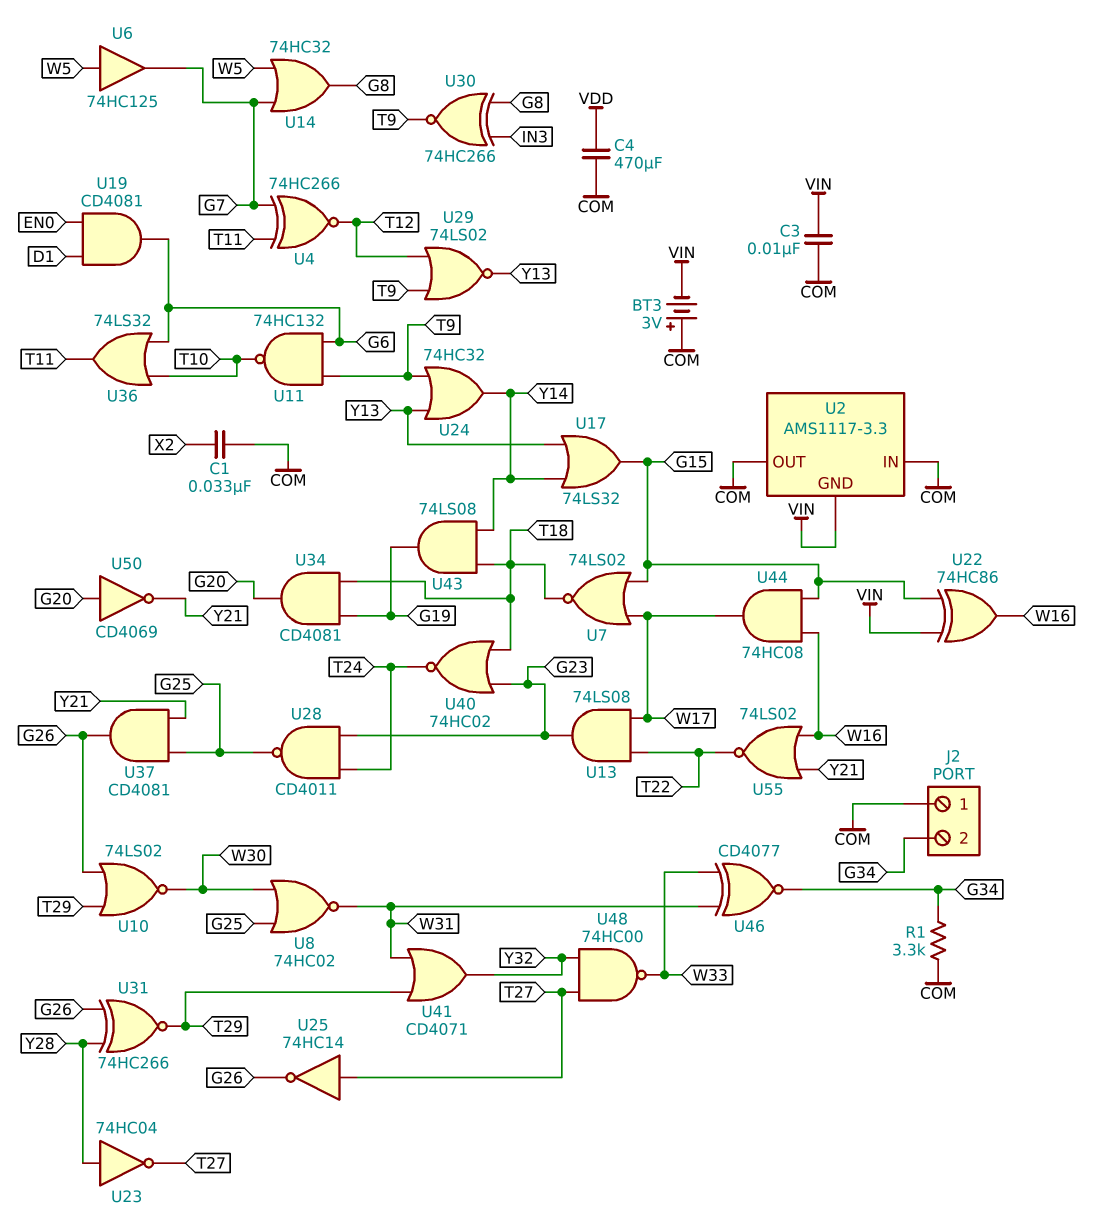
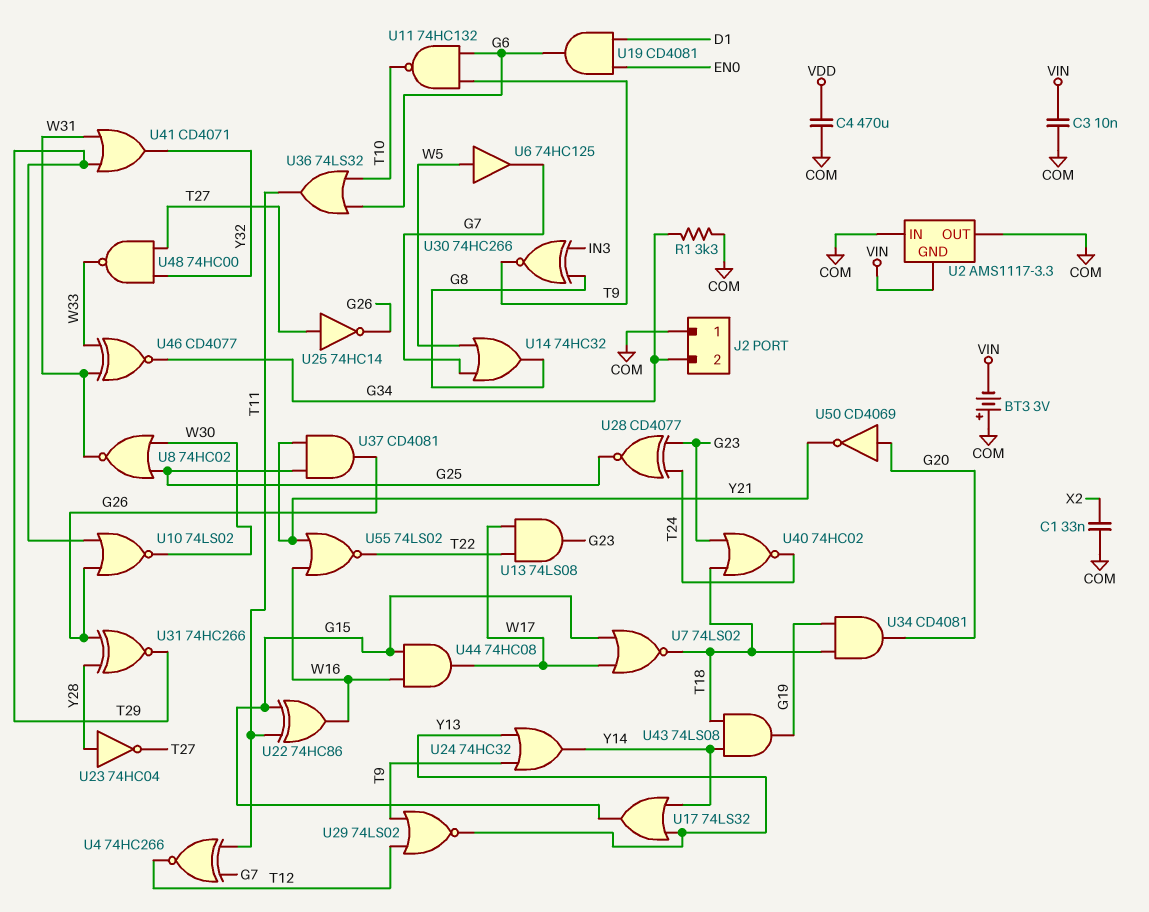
U22: XOR 74HC86 (in G15, in VIN, out W16) -> XOR 74HC86 (in G15, in T11, out W16)
U28: NAND CD4011 (in G23, in T24, out G25) -> XNOR CD4077 (in G23, in T24, out G25)

